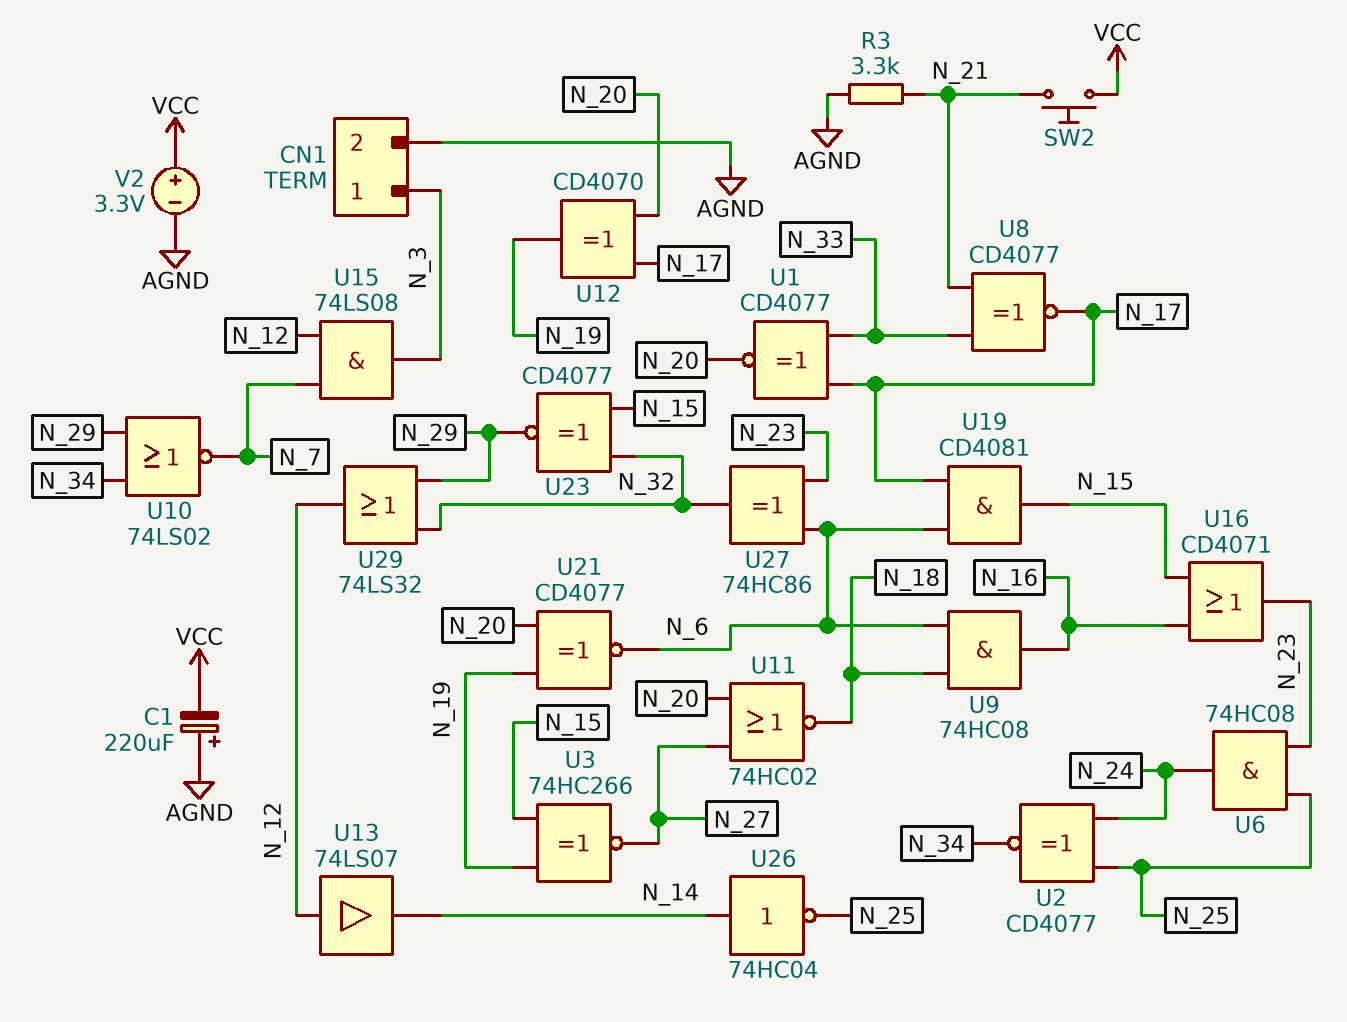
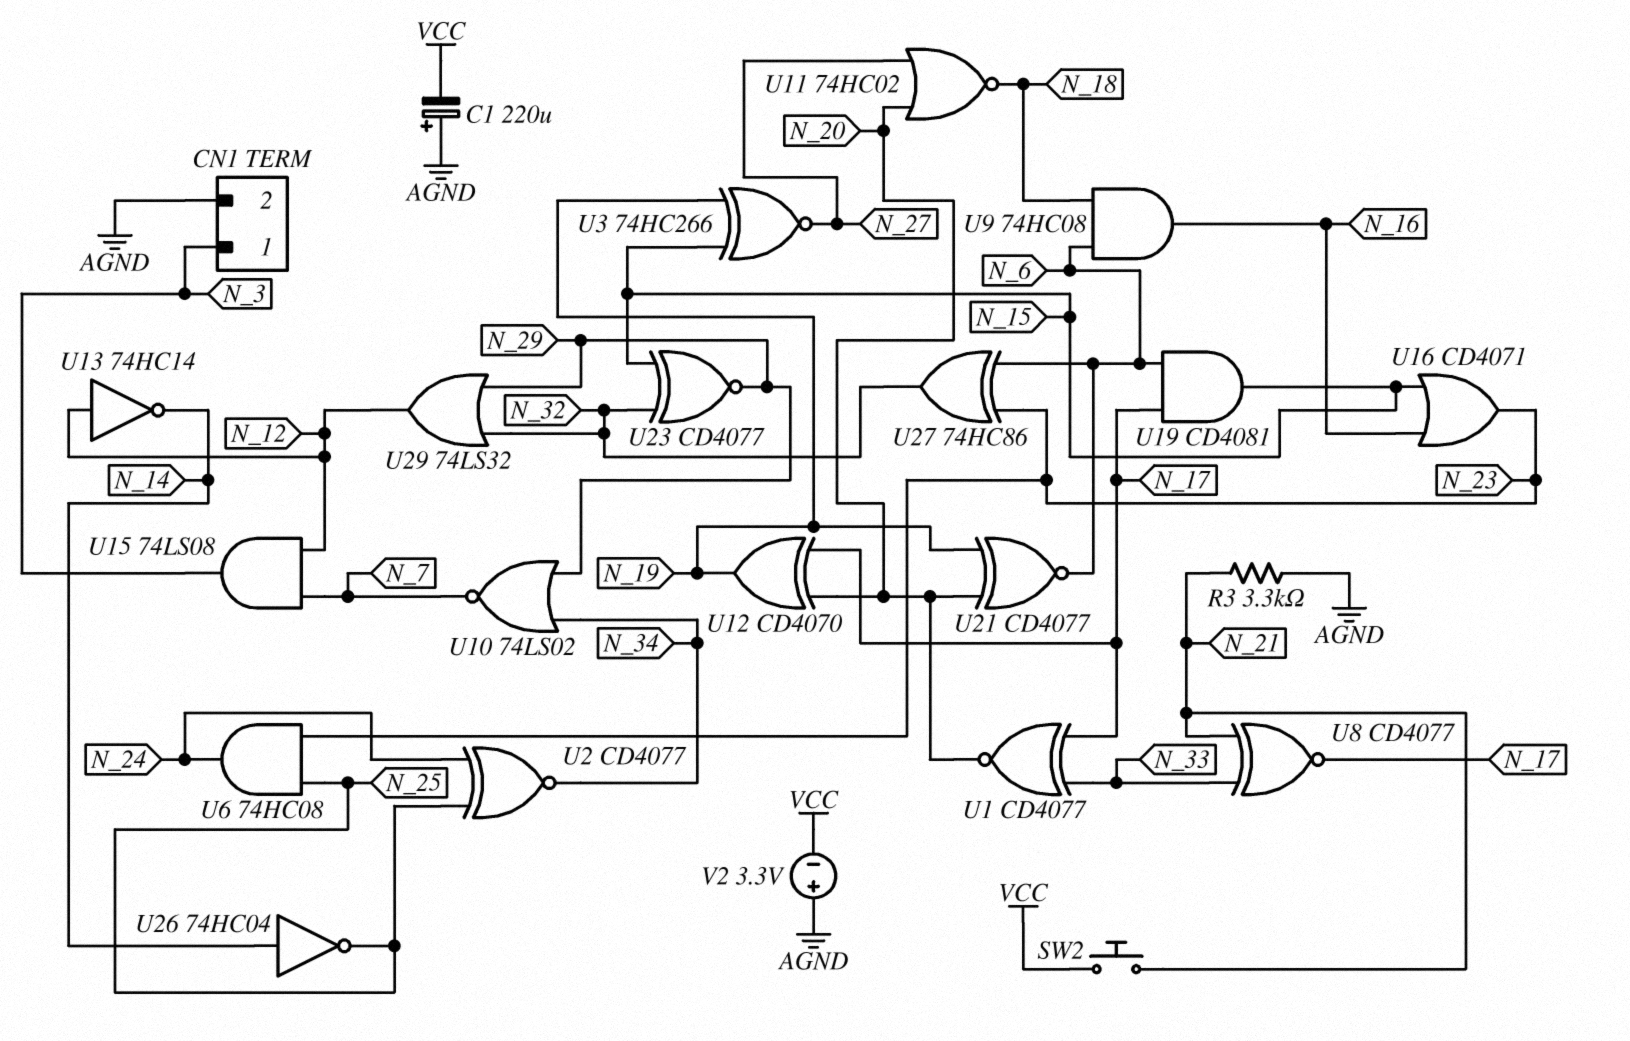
U13: buffer 74LS07 (in N_12, out N_14) -> NOT 74HC14 (in N_12, out N_14)
V2: 3.3V (plus VCC, minus AGND) -> 3.3V (plus AGND, minus VCC)

